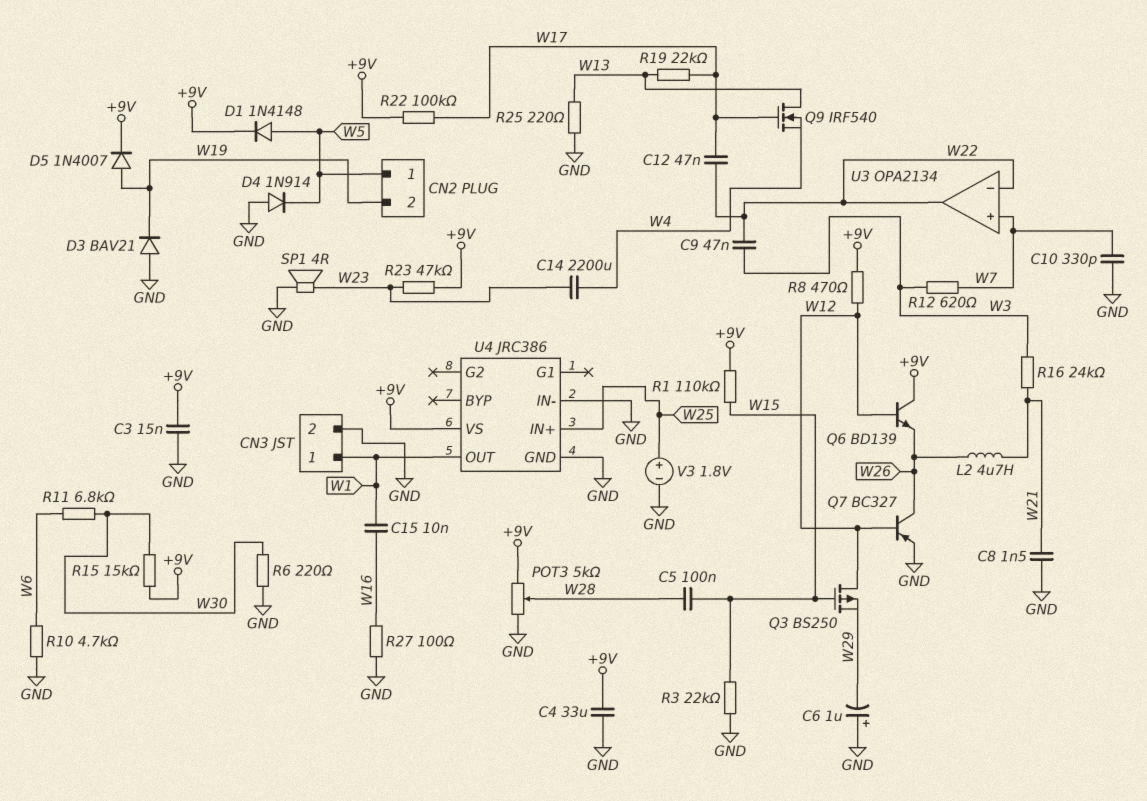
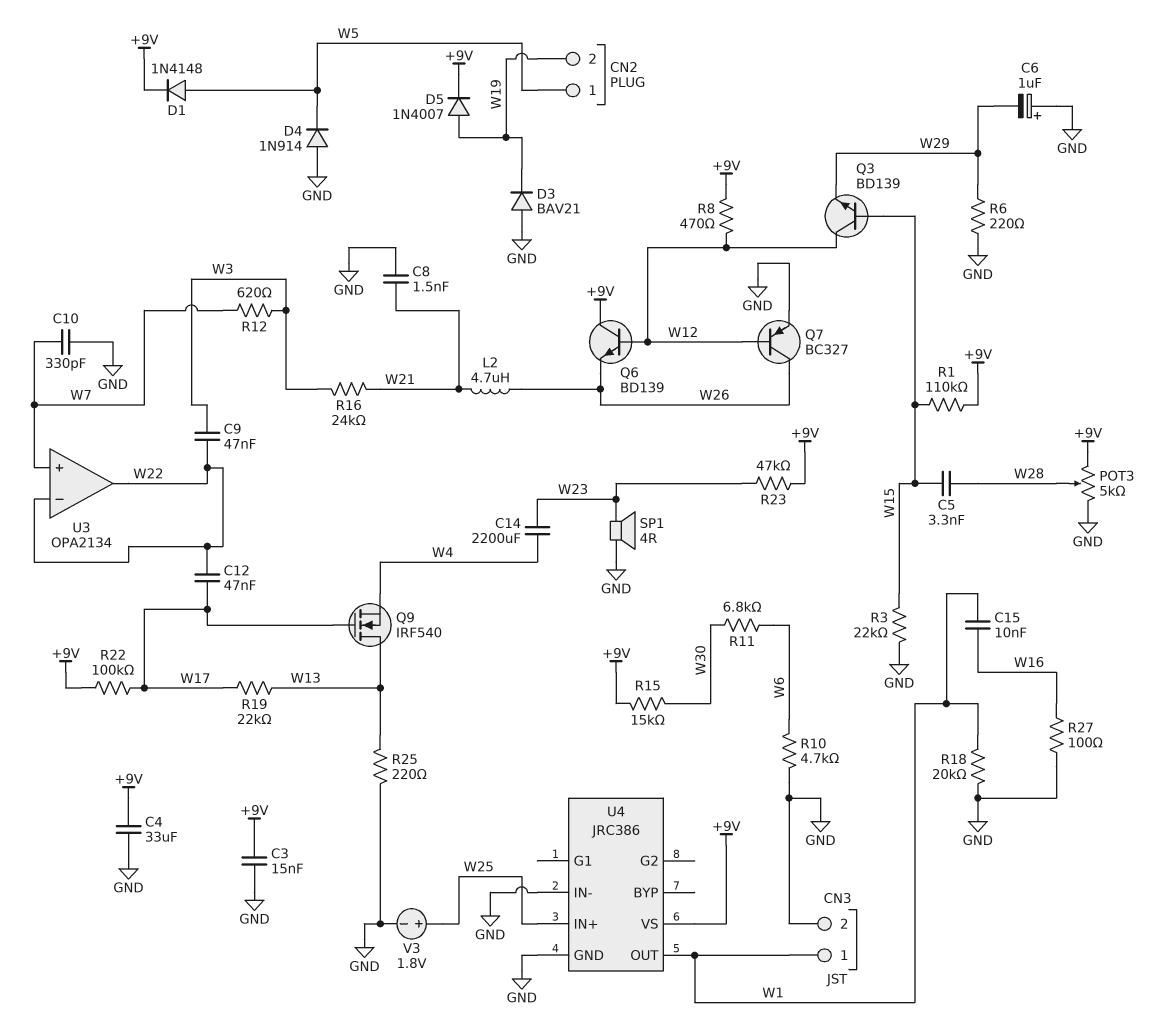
C5: 100nF (W15, W28) -> 3.3nF (W15, W28)
Q3: PMOS BS250 (G W15, D W12, S W29) -> NPN BD139 (B W15, C W12, E W29)
R6: 220 (GND, W30) -> 220 (GND, W29)
R18: none -> 20k (GND, W1)

